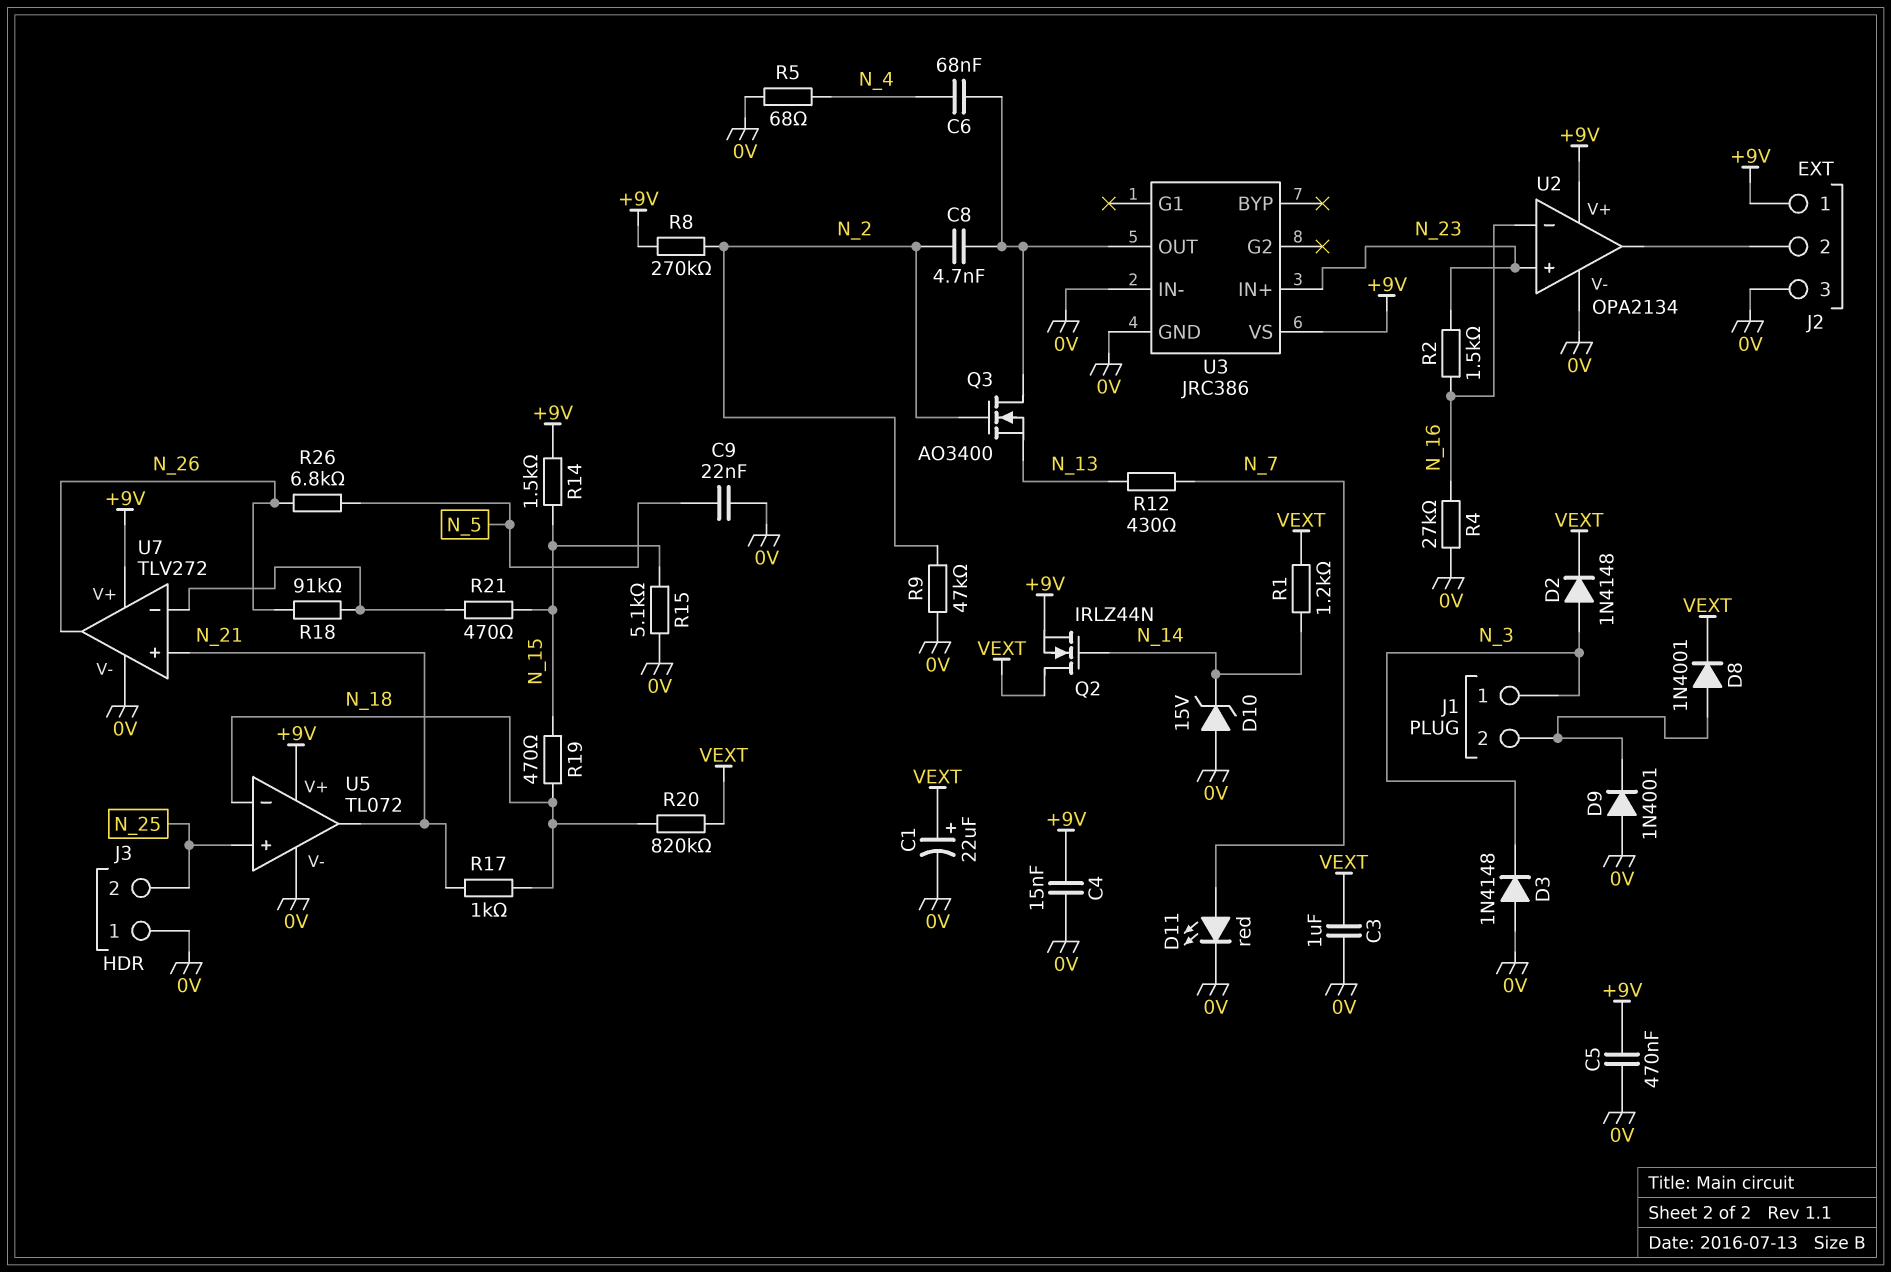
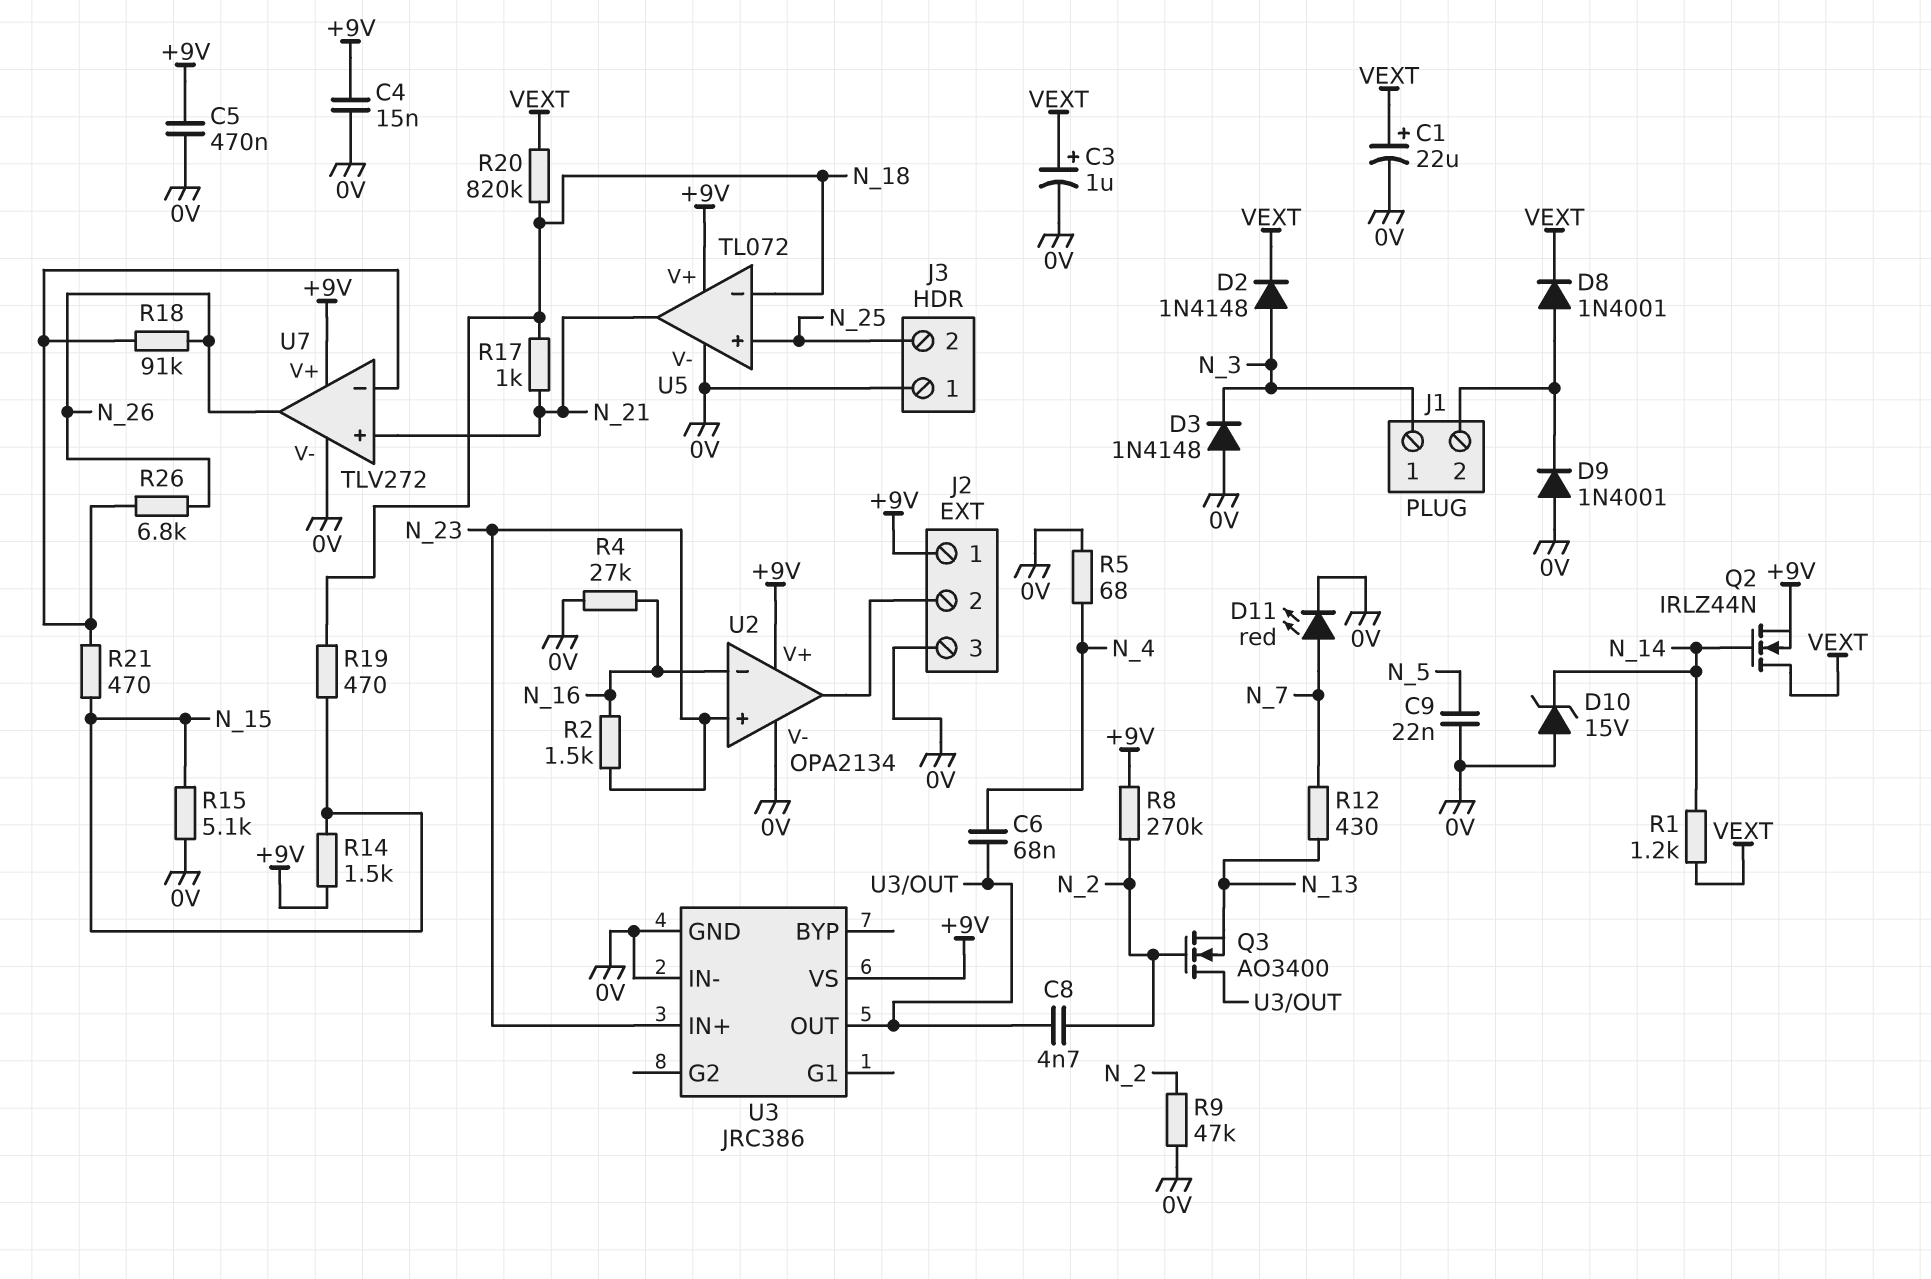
C3: 1uF (0V, VEXT) -> 1uF (plus VEXT, minus 0V)
R26: 6.8k (N_5, N_26) -> 6.8k (N_26, U7/in-)

